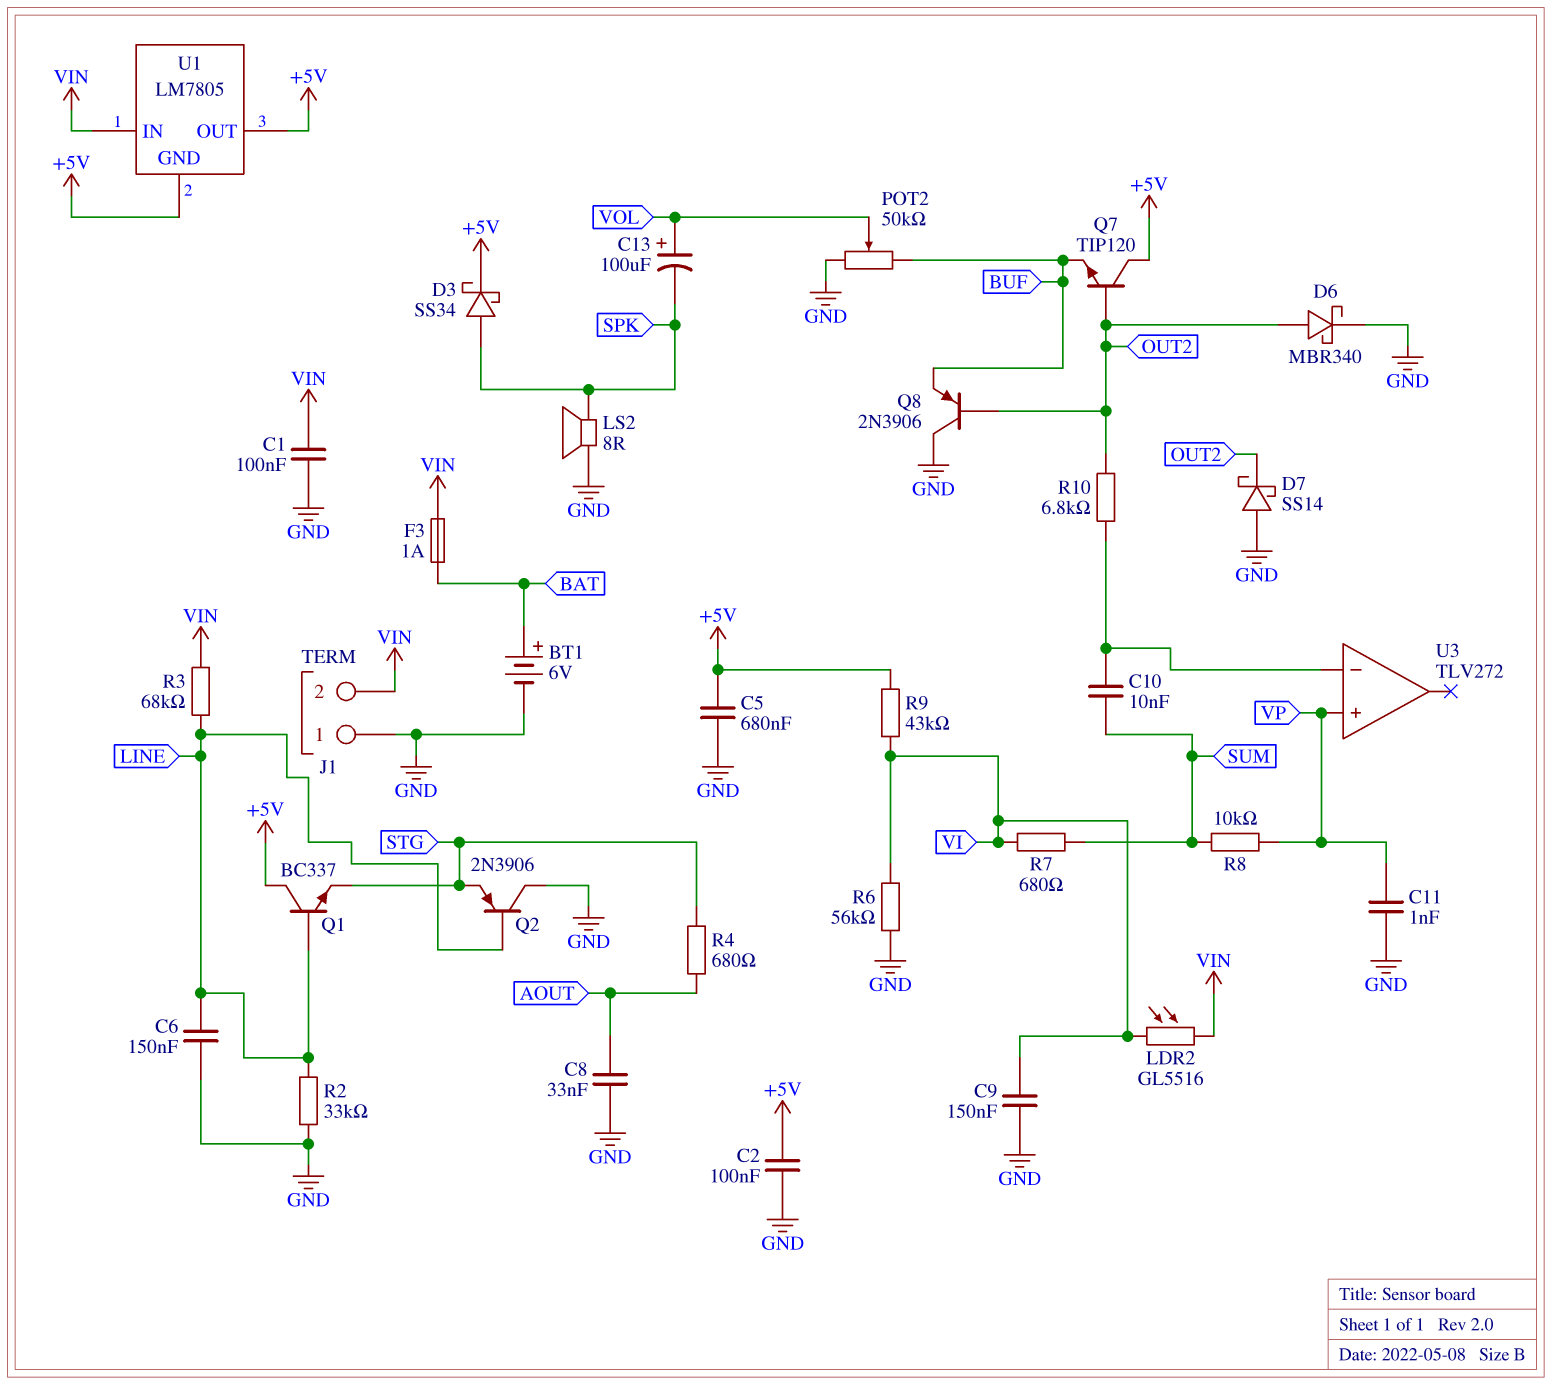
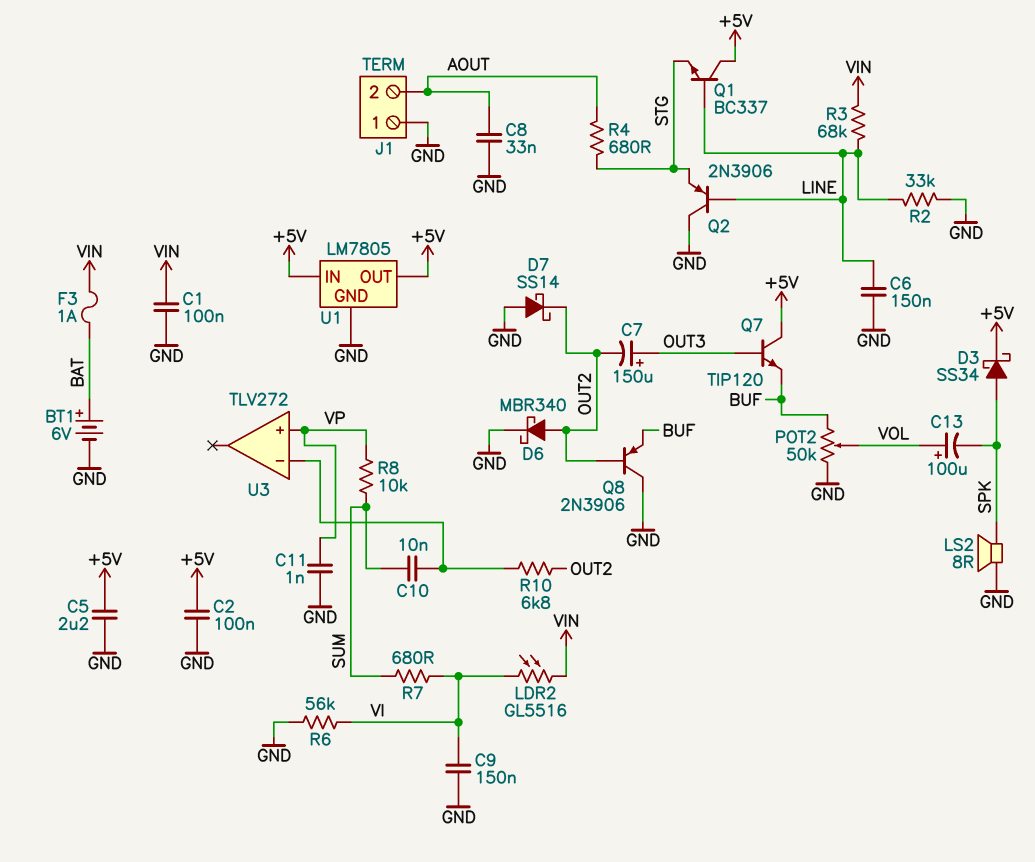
C5: 680nF (+5V, GND) -> 2.2uF (+5V, GND)
C7: none -> 150uF (plus OUT3, minus OUT2)
J1 pin 2: VIN -> AOUT
Q7: NPN TIP120 (B OUT2, C +5V, E BUF) -> NPN TIP120 (B OUT3, C +5V, E BUF)
R9: 43k (+5V, VI) -> none
U1 pin GND: +5V -> GND
U1 pin IN: VIN -> +5V

